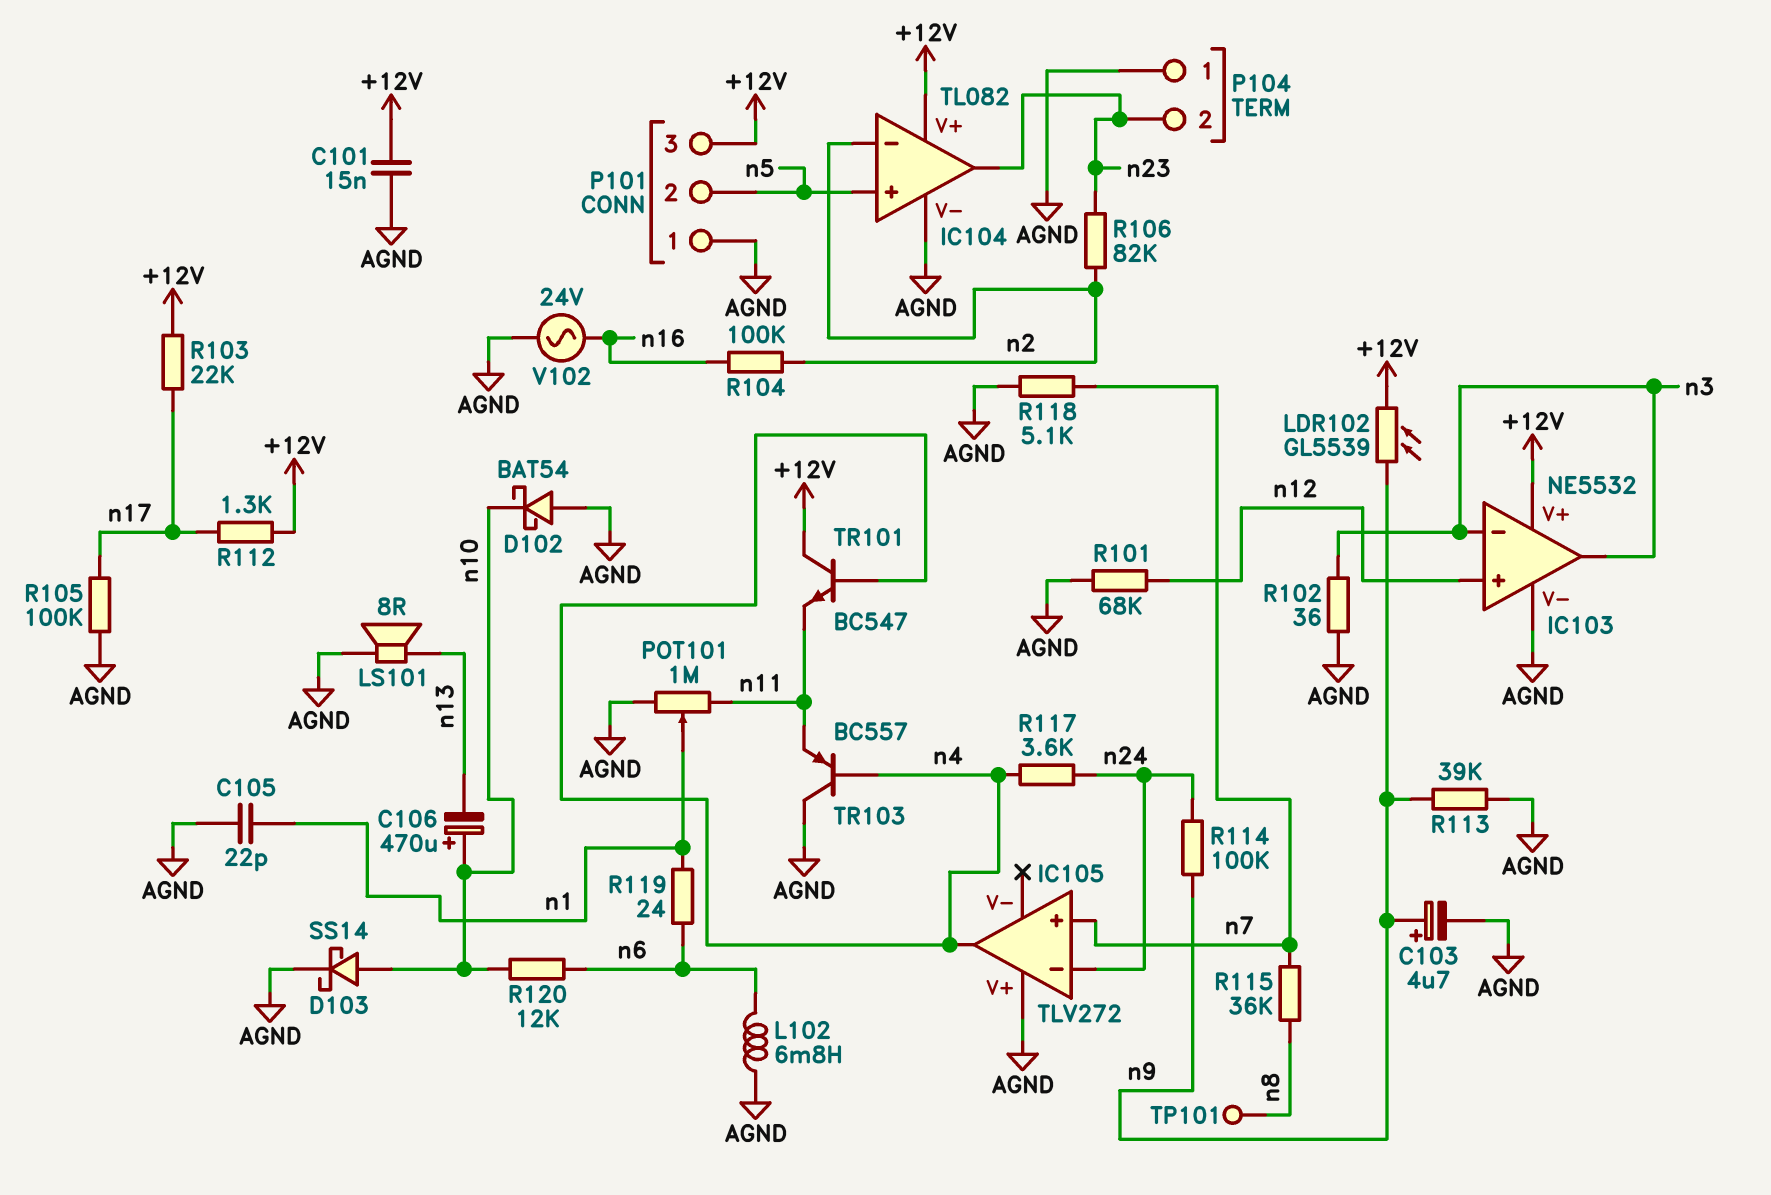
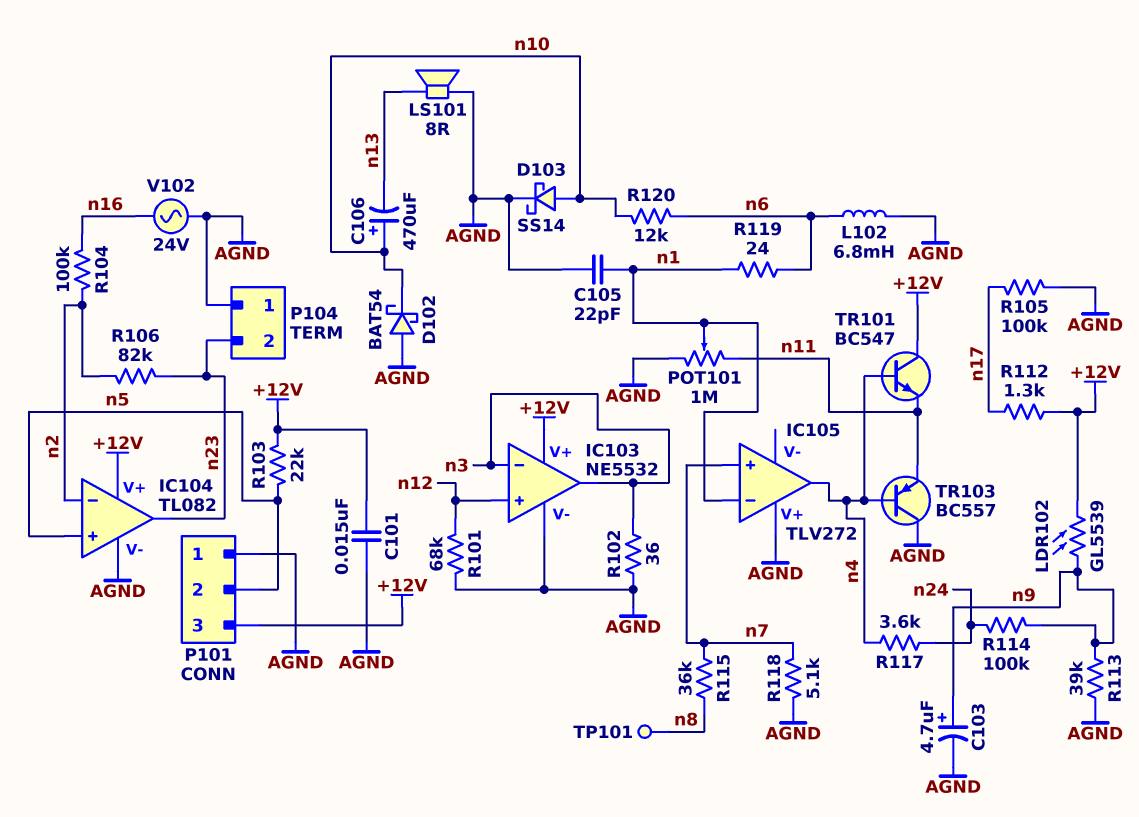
IC105 pin in-: n24 -> n1
R103: 22k (+12V, n17) -> 22k (+12V, n5)

